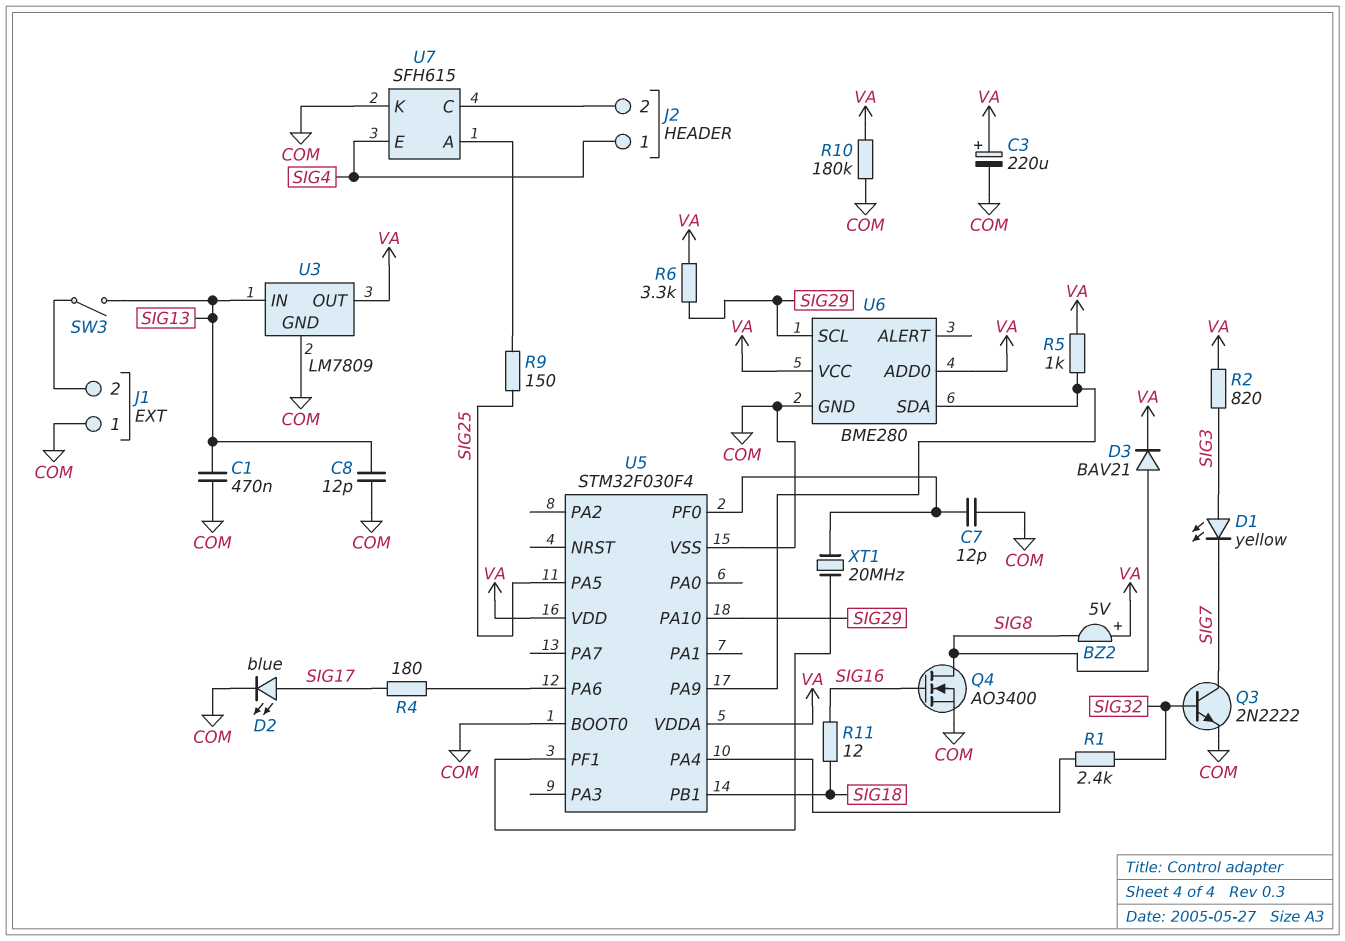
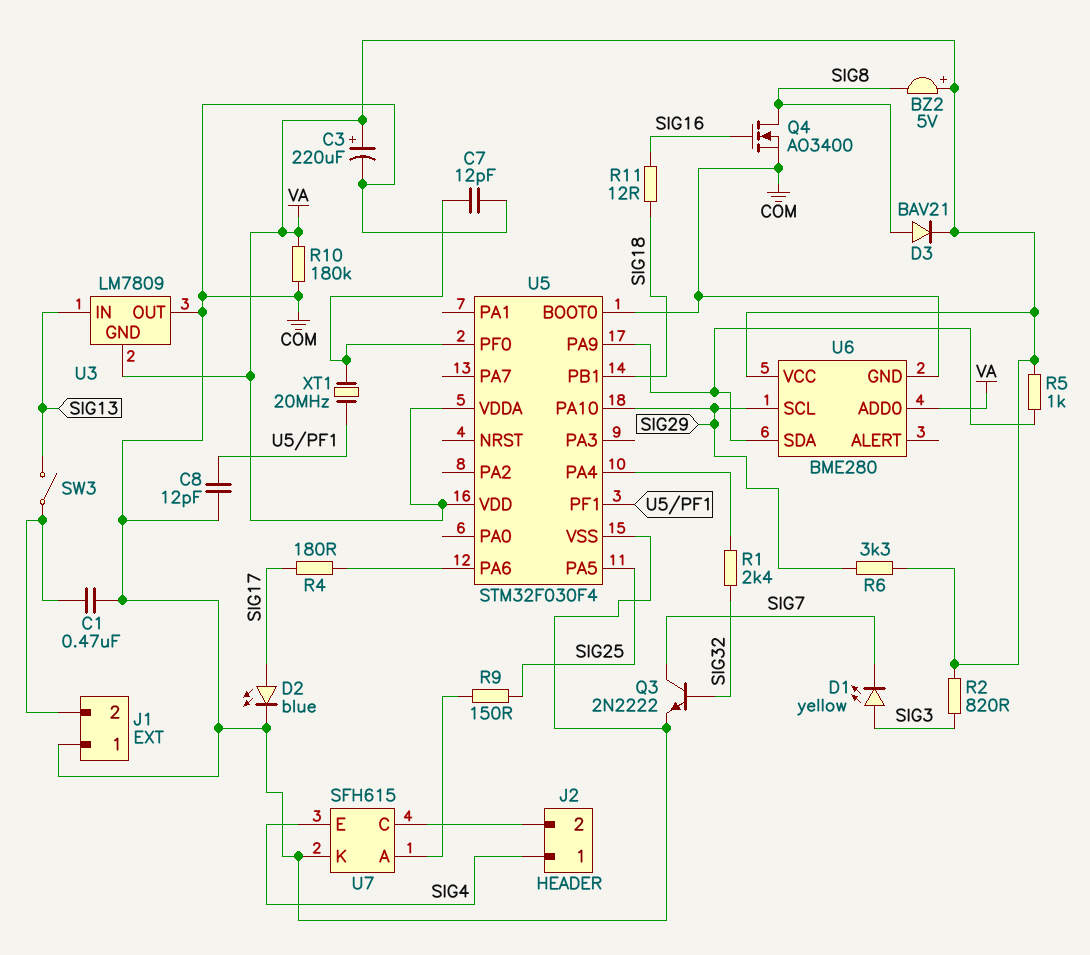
C1: 470nF (COM, SIG13) -> 470nF (COM, J1/2)
C8: 12pF (COM, SIG13) -> 12pF (COM, U5/PF1)
U3 pin GND: COM -> VA
U3 pin OUT: VA -> COM

